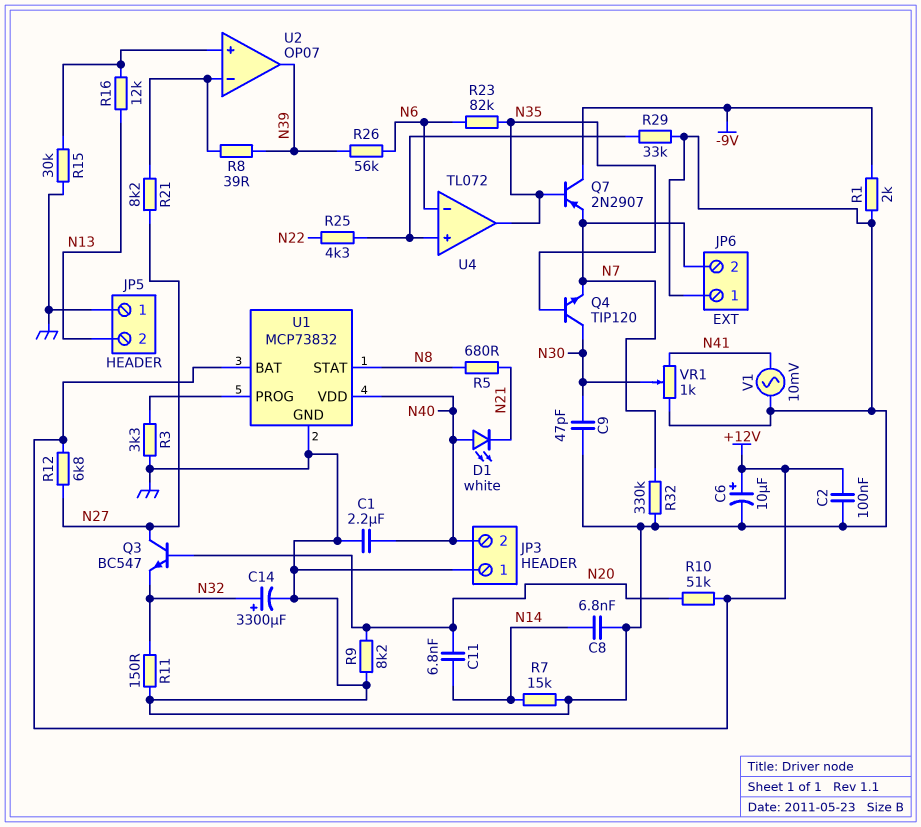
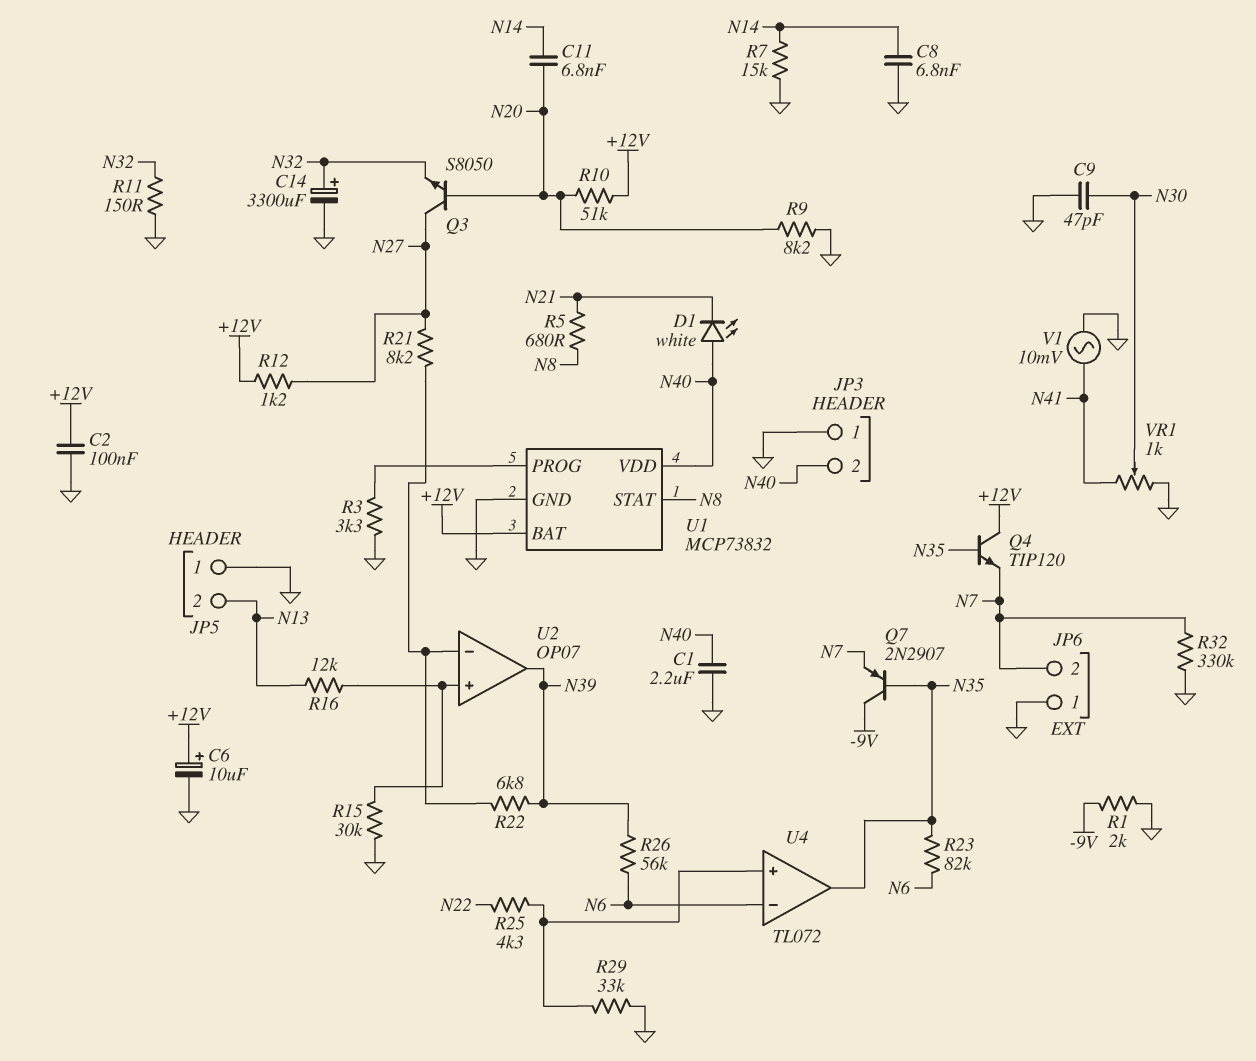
Q3: NPN BC547 (B N20, C N27, E N32) -> NPN S8050 (B N20, C N27, E N32)
Q4: NPN TIP120 (B N35, C N30, E N7) -> NPN TIP120 (B N35, C +12V, E N7)
R8: 39 (N39, U2/in-) -> none
R12: 6.8k (+12V, N27) -> 1.2k (+12V, N27)
R22: none -> 6.8k (N39, U2/in-)

